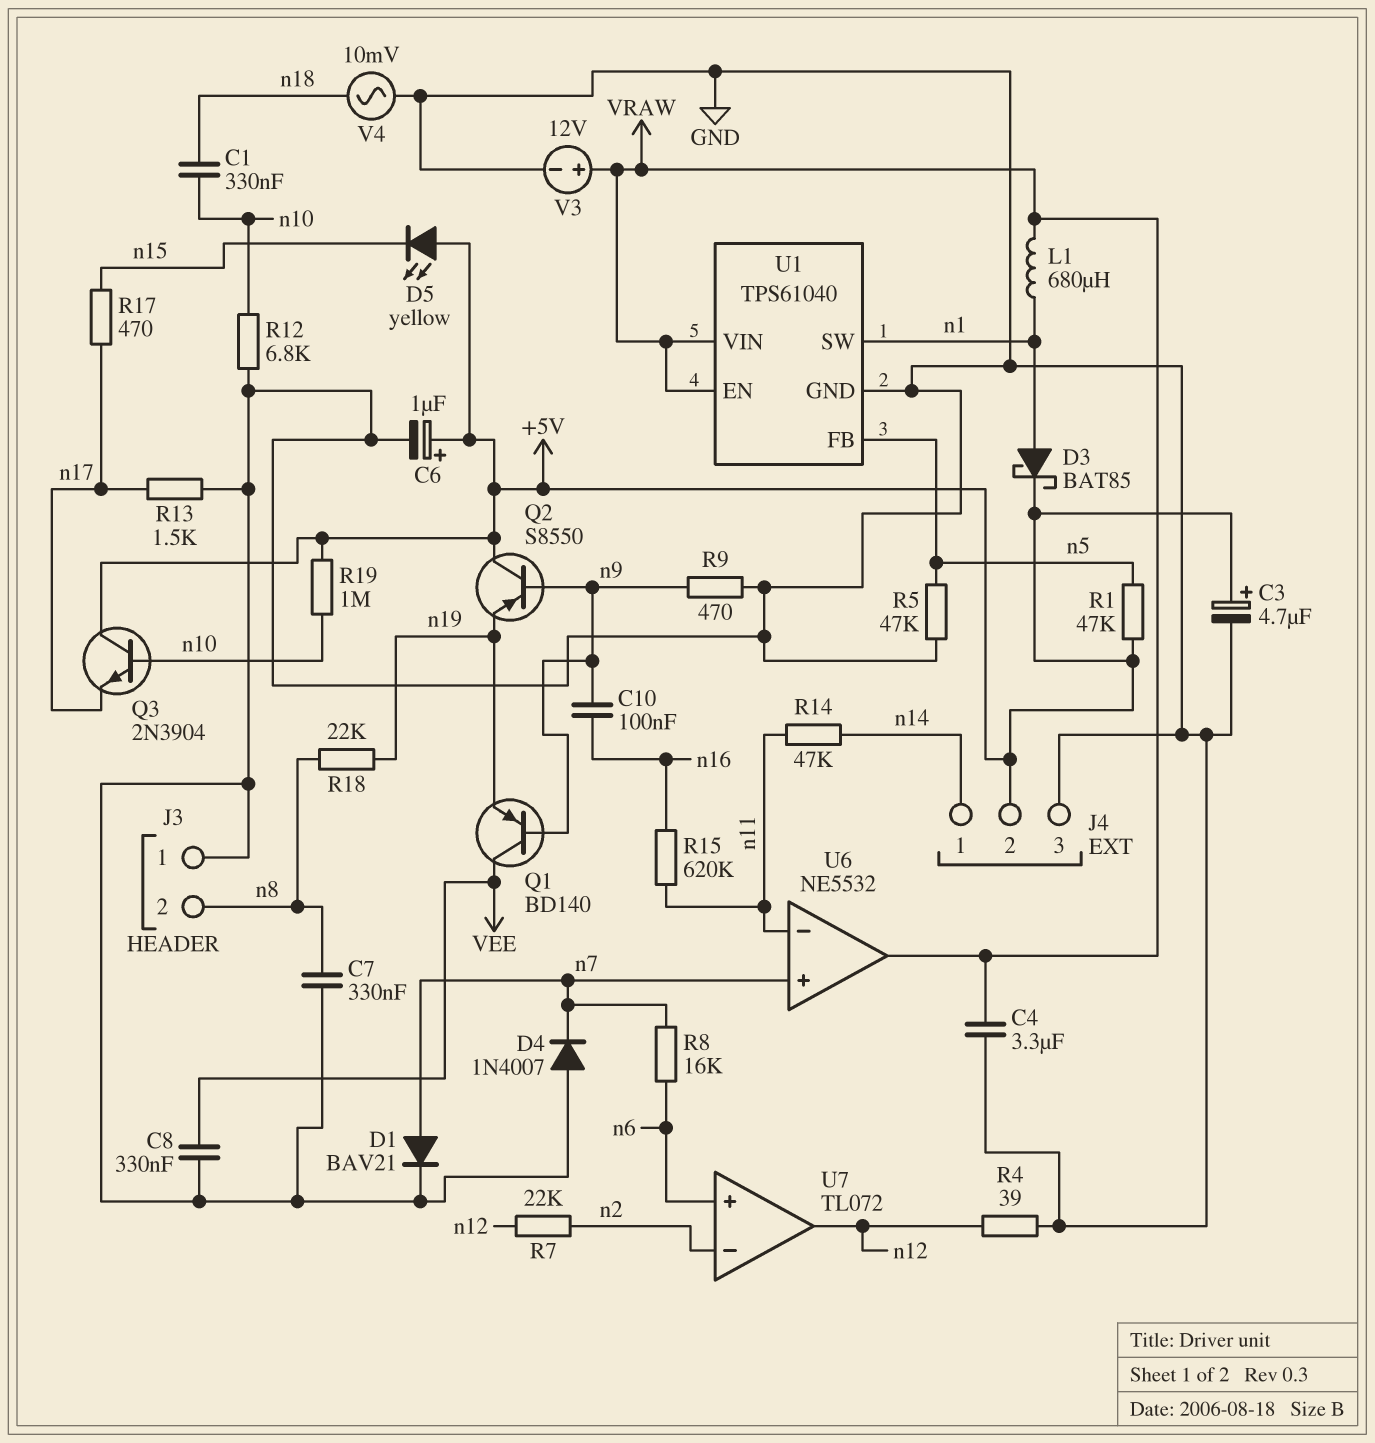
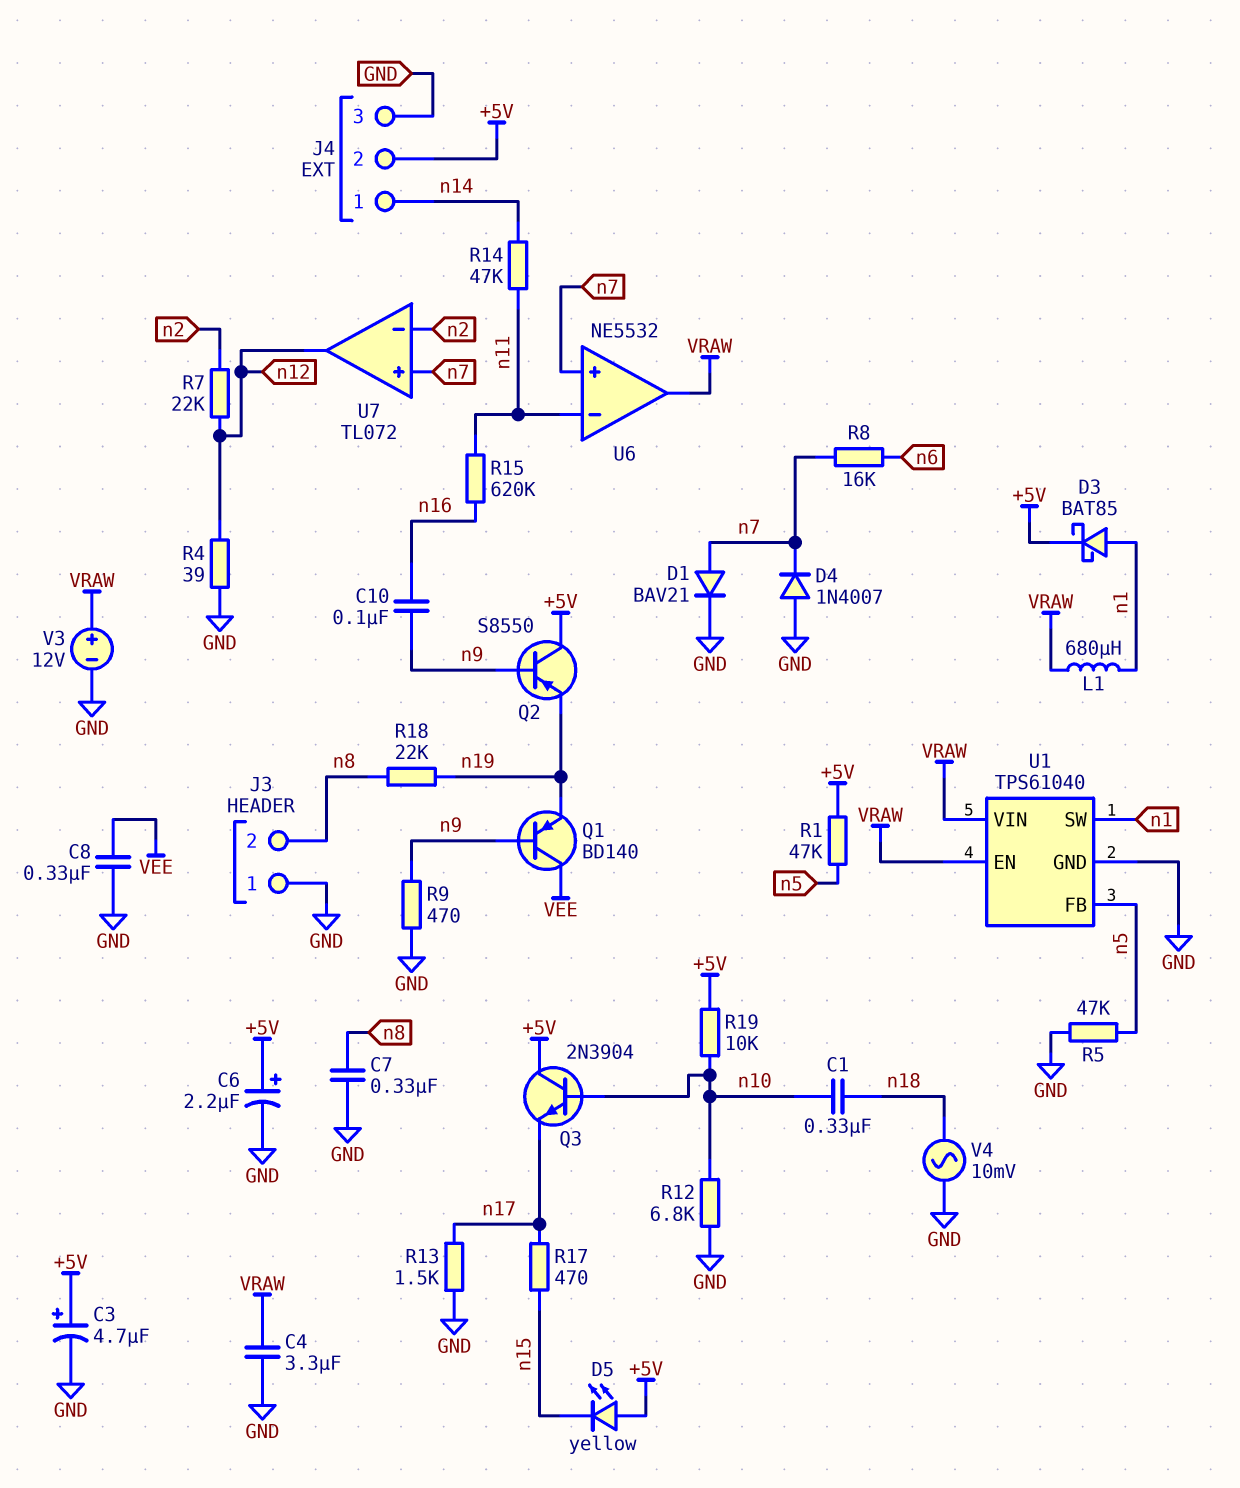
C6: 1uF (plus +5V, minus GND) -> 2.2uF (plus +5V, minus GND)
R19: 1M (+5V, n10) -> 10k (+5V, n10)
U7 pin in+: n6 -> n7

